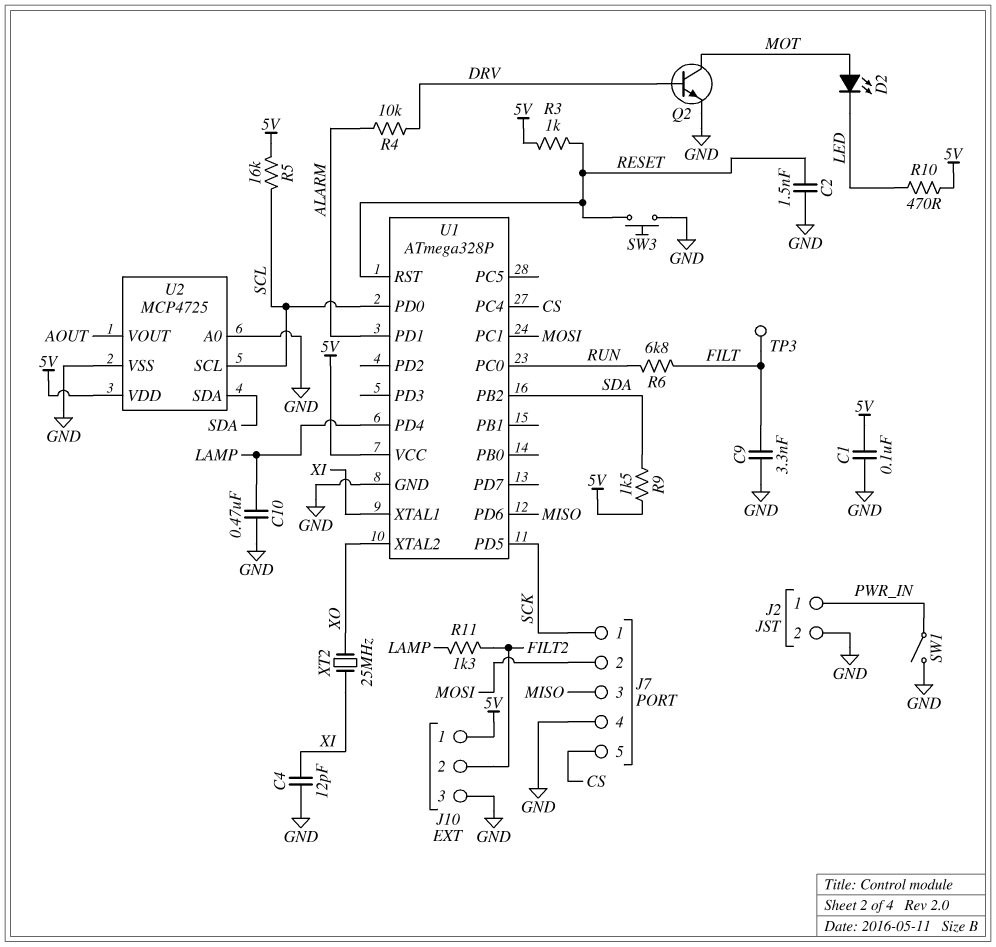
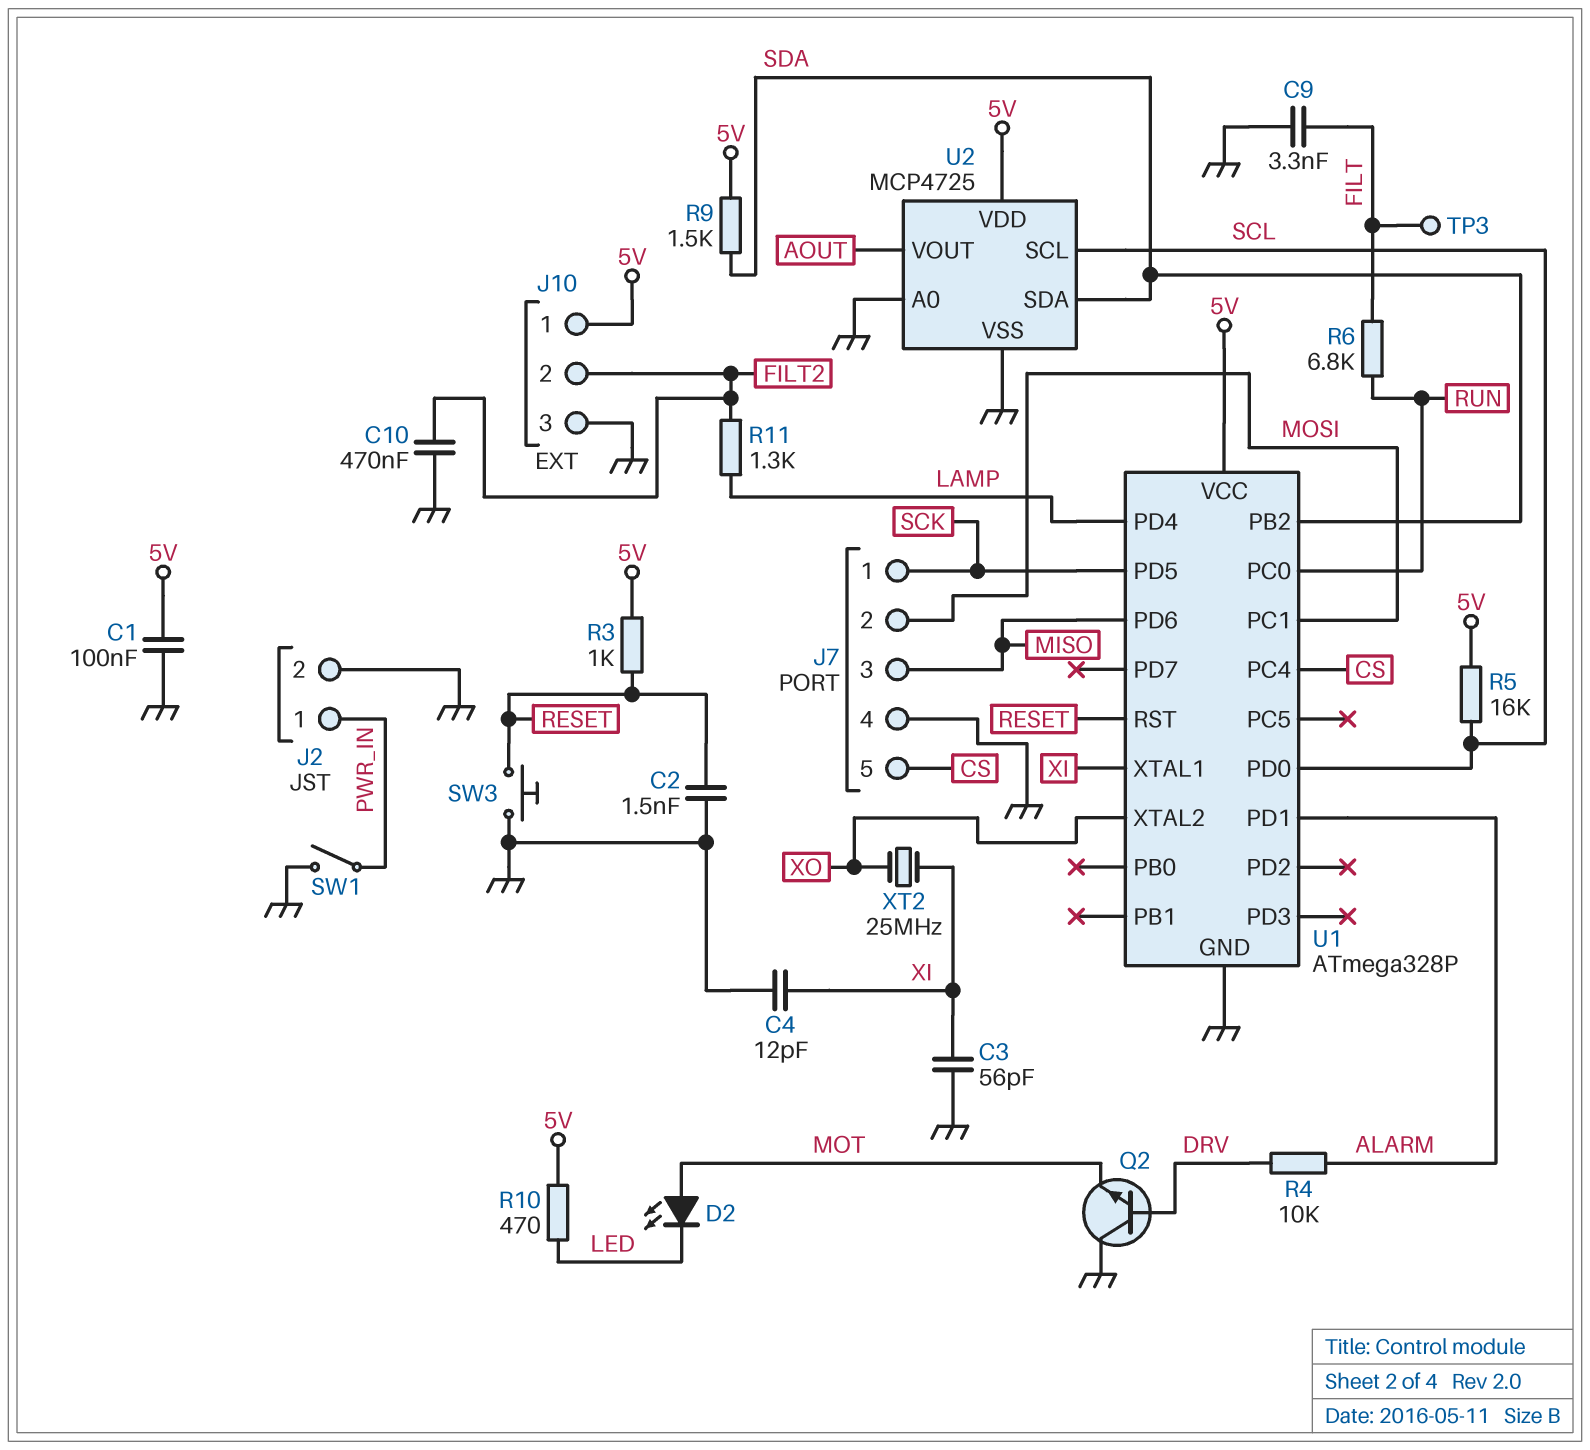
C3: none -> 56pF (GND, XI)
C10: 470nF (GND, LAMP) -> 470nF (FILT2, GND)
Q2: NPN (B DRV, C MOT, E GND) -> NPN (B DRV, C GND, E MOT)

